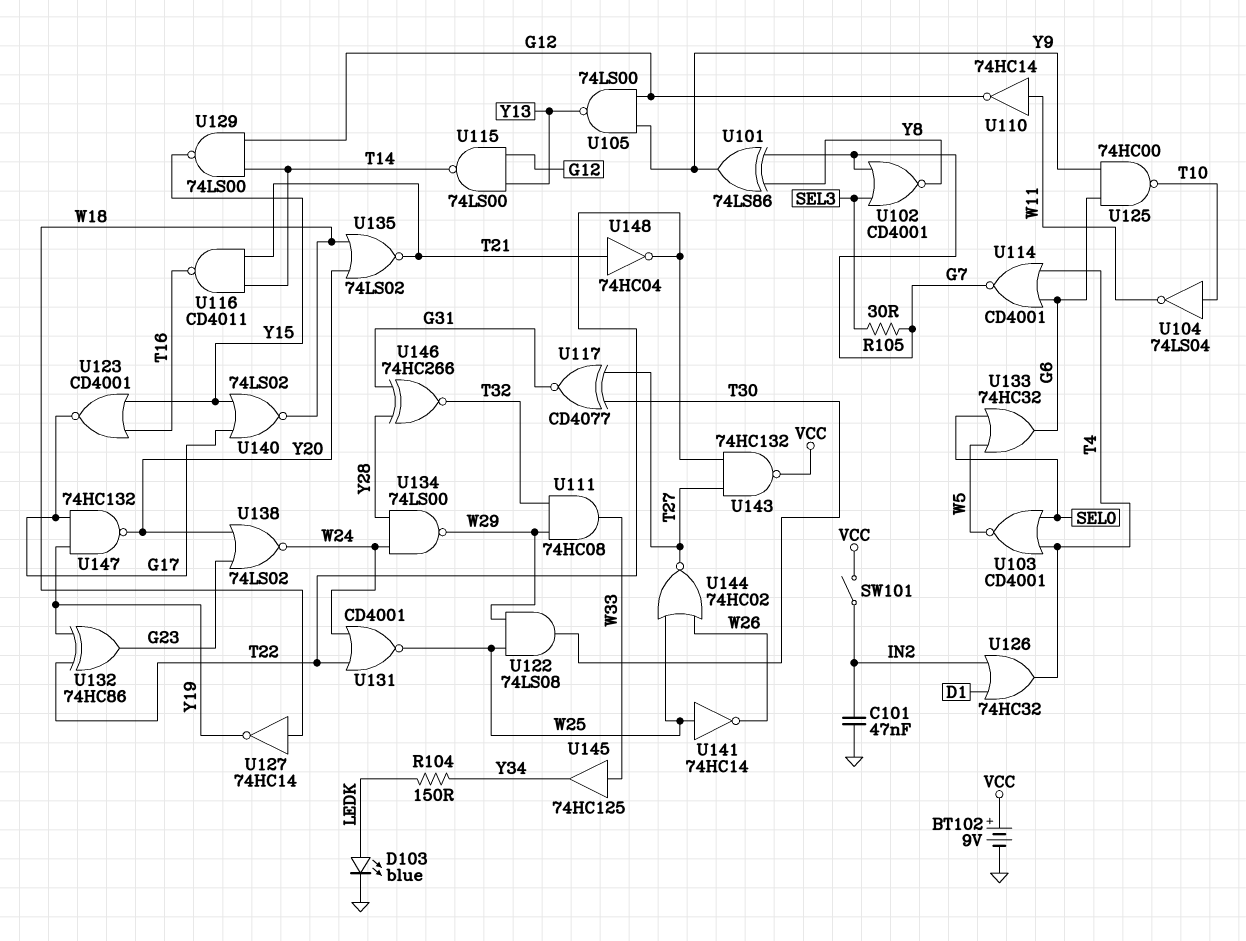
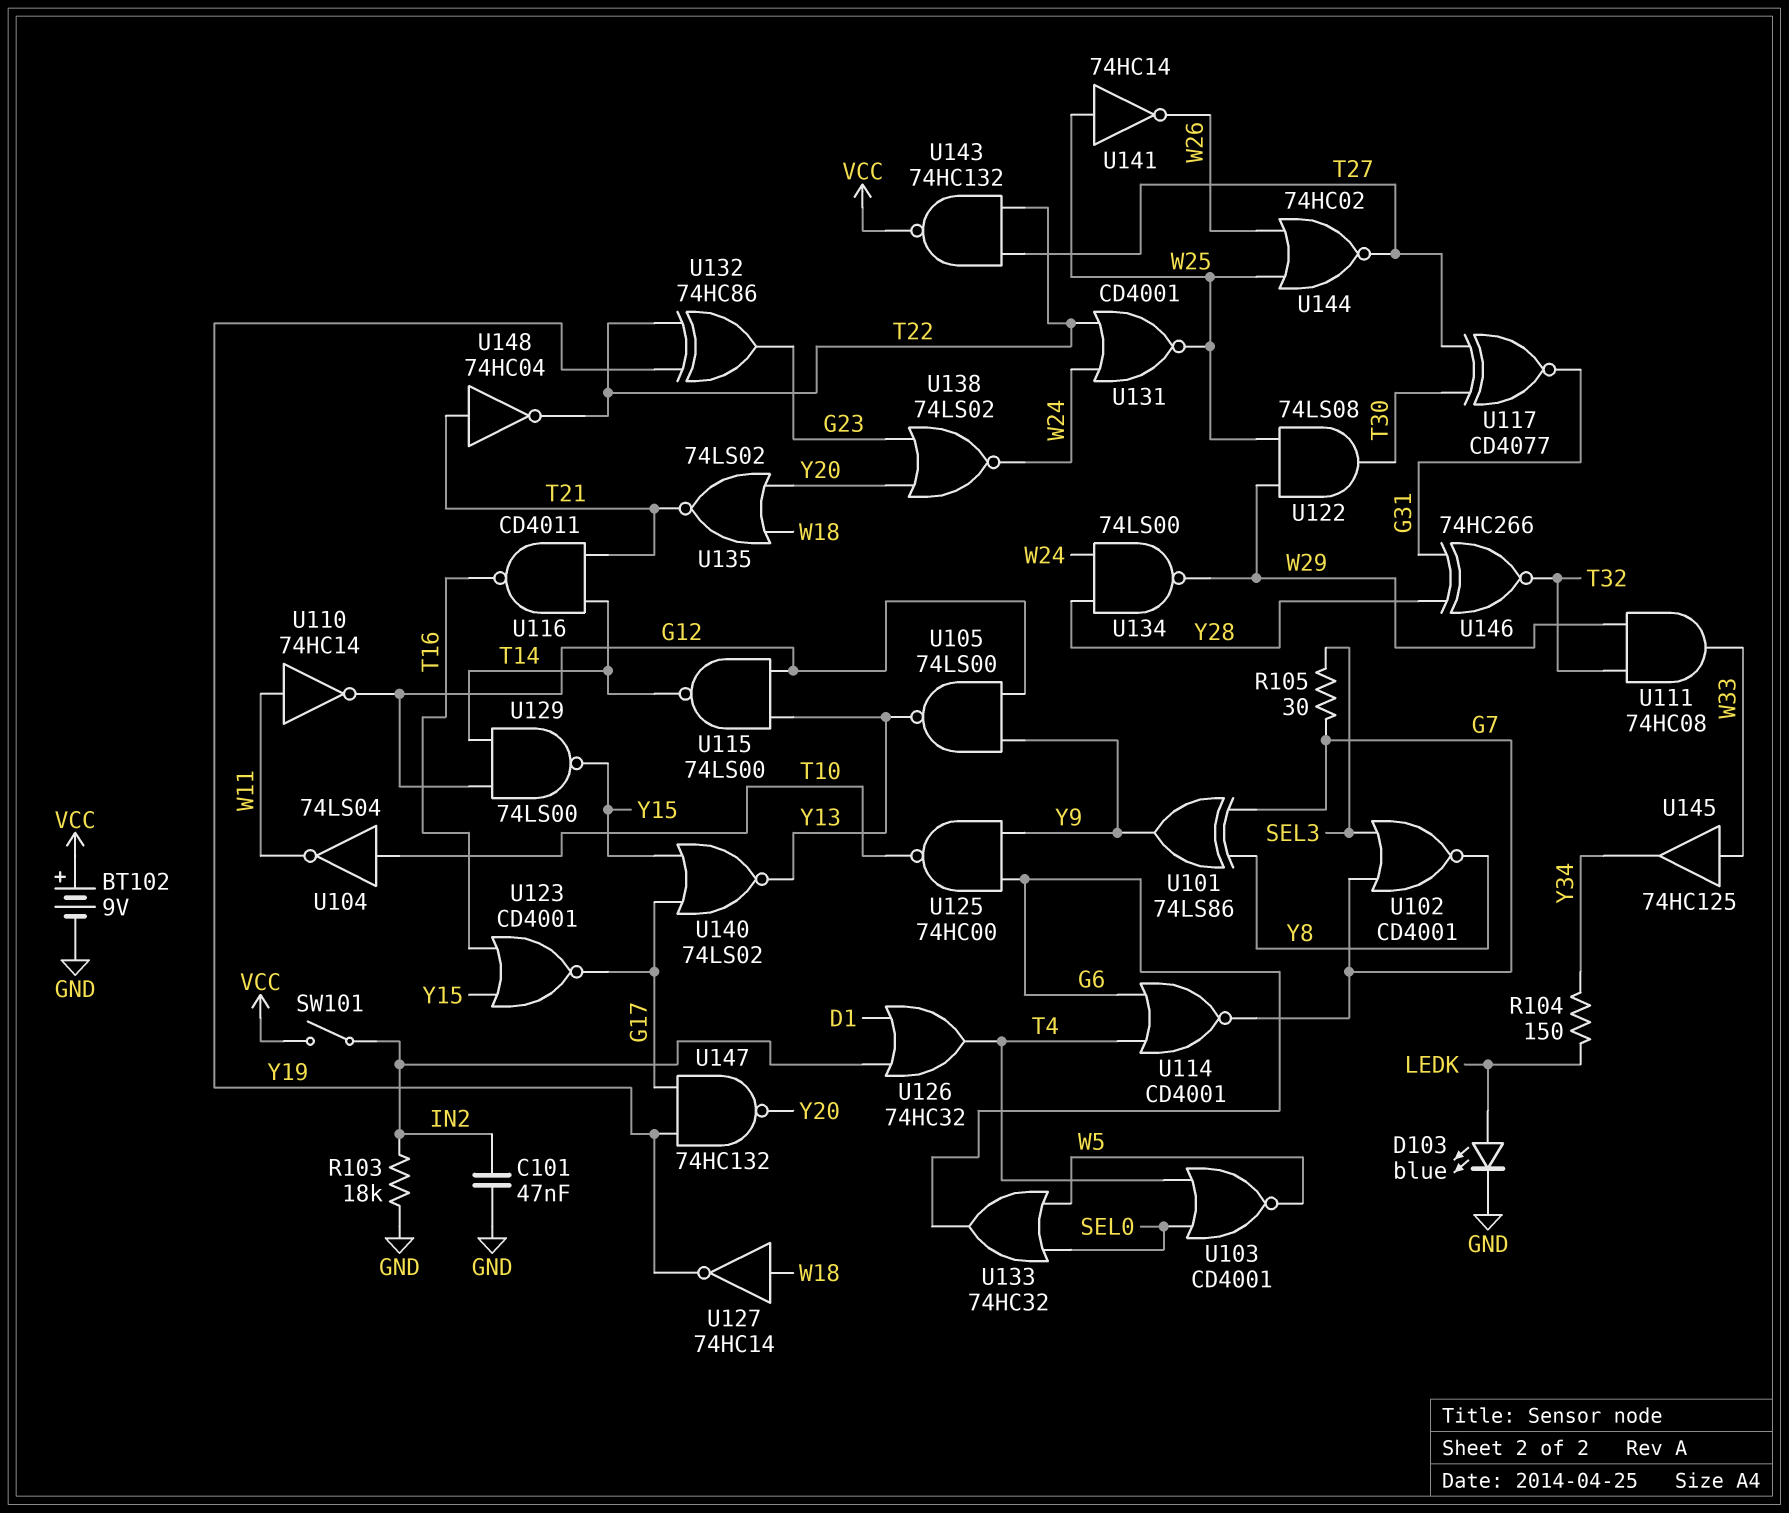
R103: none -> 18k (GND, IN2)
U140: NOR 74LS02 (in G17, in Y15, out W18) -> NOR 74LS02 (in G17, in Y15, out Y13)

